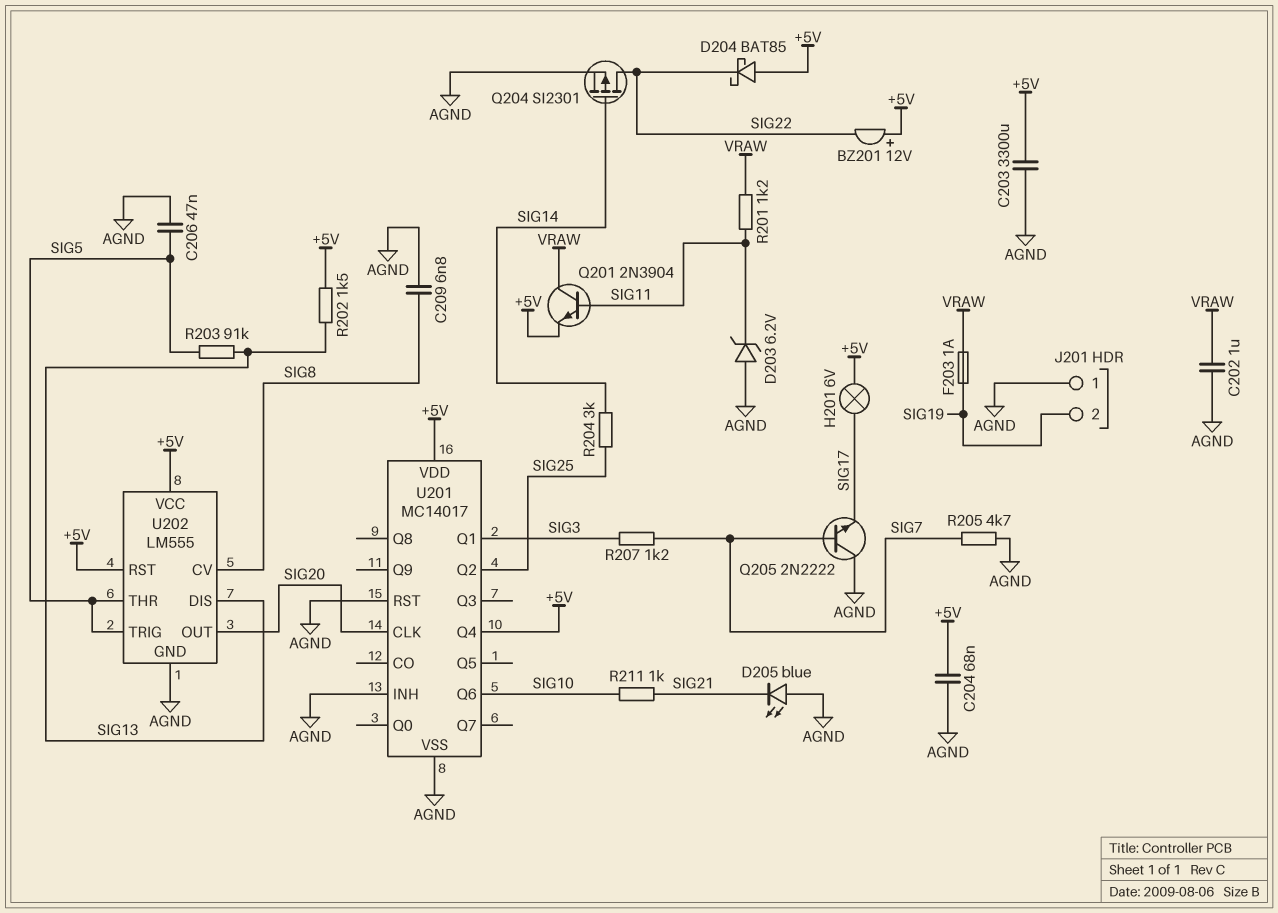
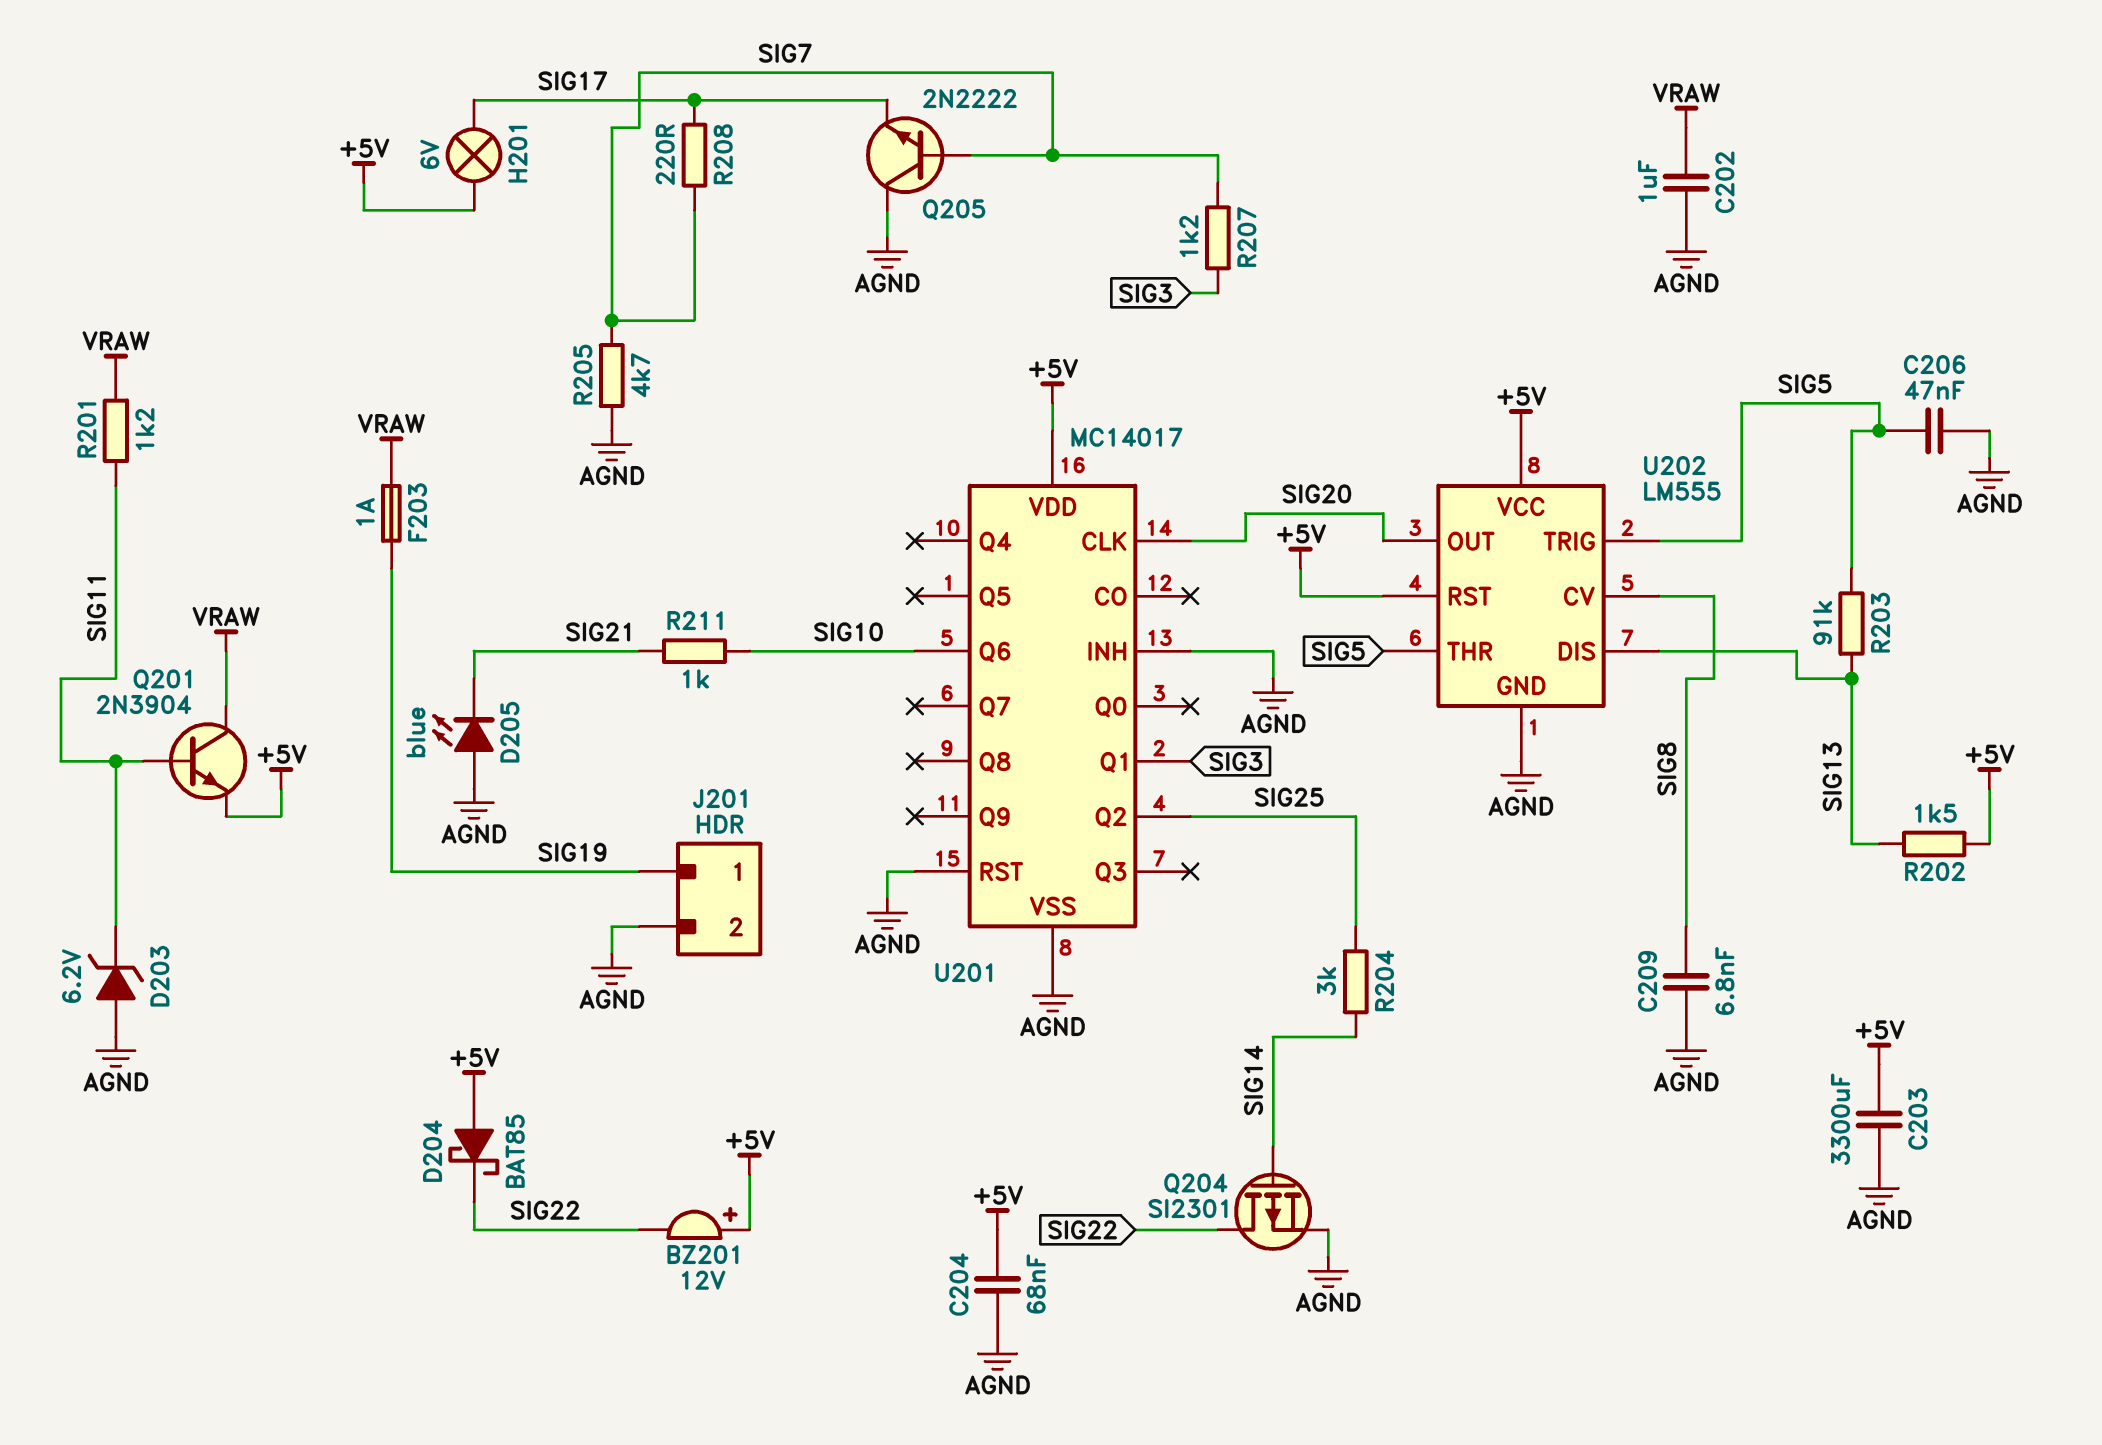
J201 pin 1: AGND -> SIG19
J201 pin 2: SIG19 -> AGND
R208: none -> 220 (SIG7, SIG17)
U201 pin Q4: +5V -> none

